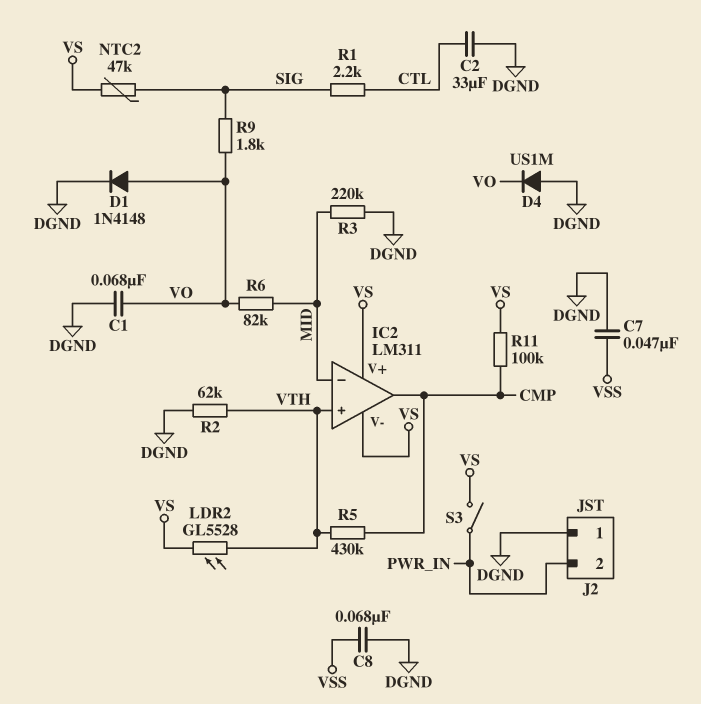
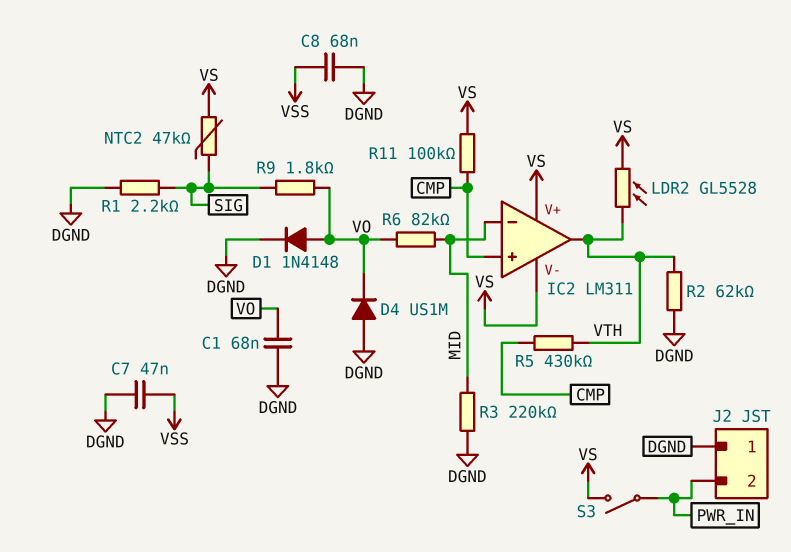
C2: 33uF (CTL, DGND) -> none
IC2 pin in+: VTH -> CMP
IC2 pin out: CMP -> VTH
R1: 2.2k (CTL, SIG) -> 2.2k (DGND, SIG)

